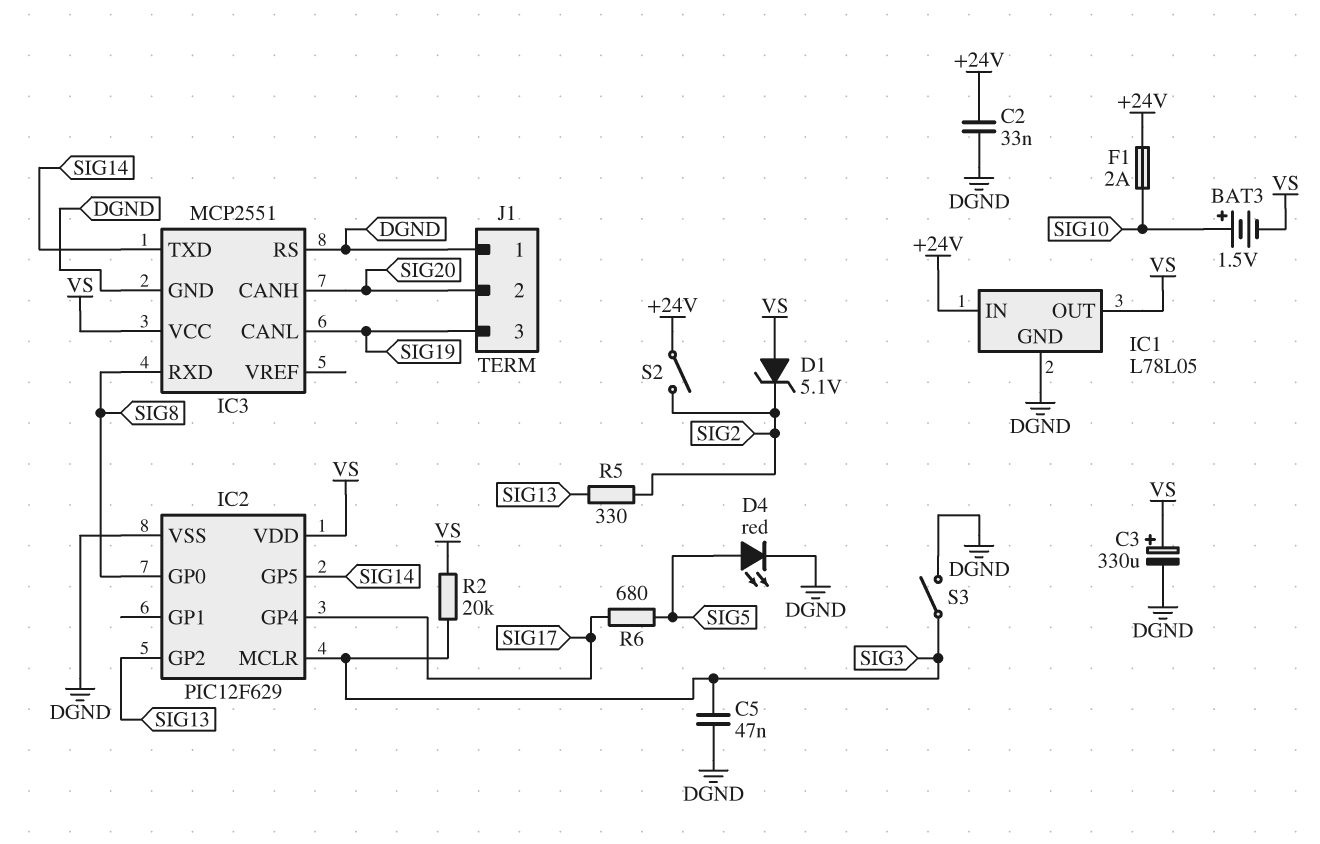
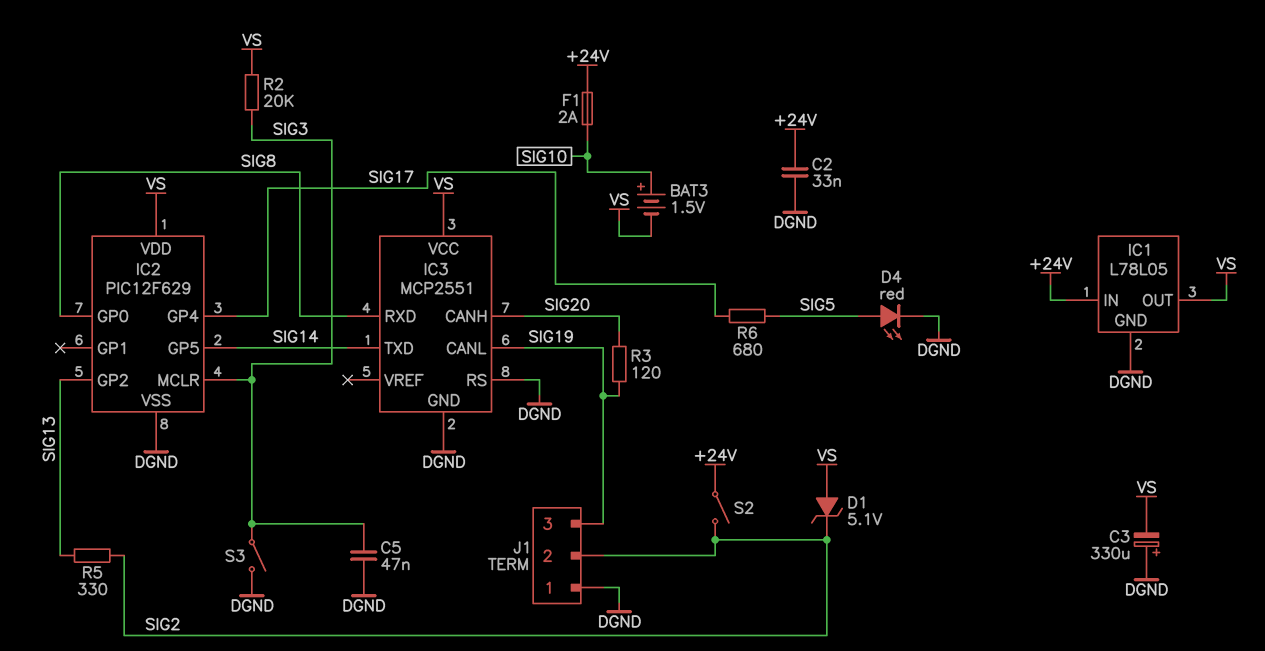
C3: 330uF (plus VS, minus DGND) -> 330uF (plus DGND, minus VS)
J1 pin 2: SIG20 -> SIG2
R3: none -> 120 (SIG19, SIG20)

